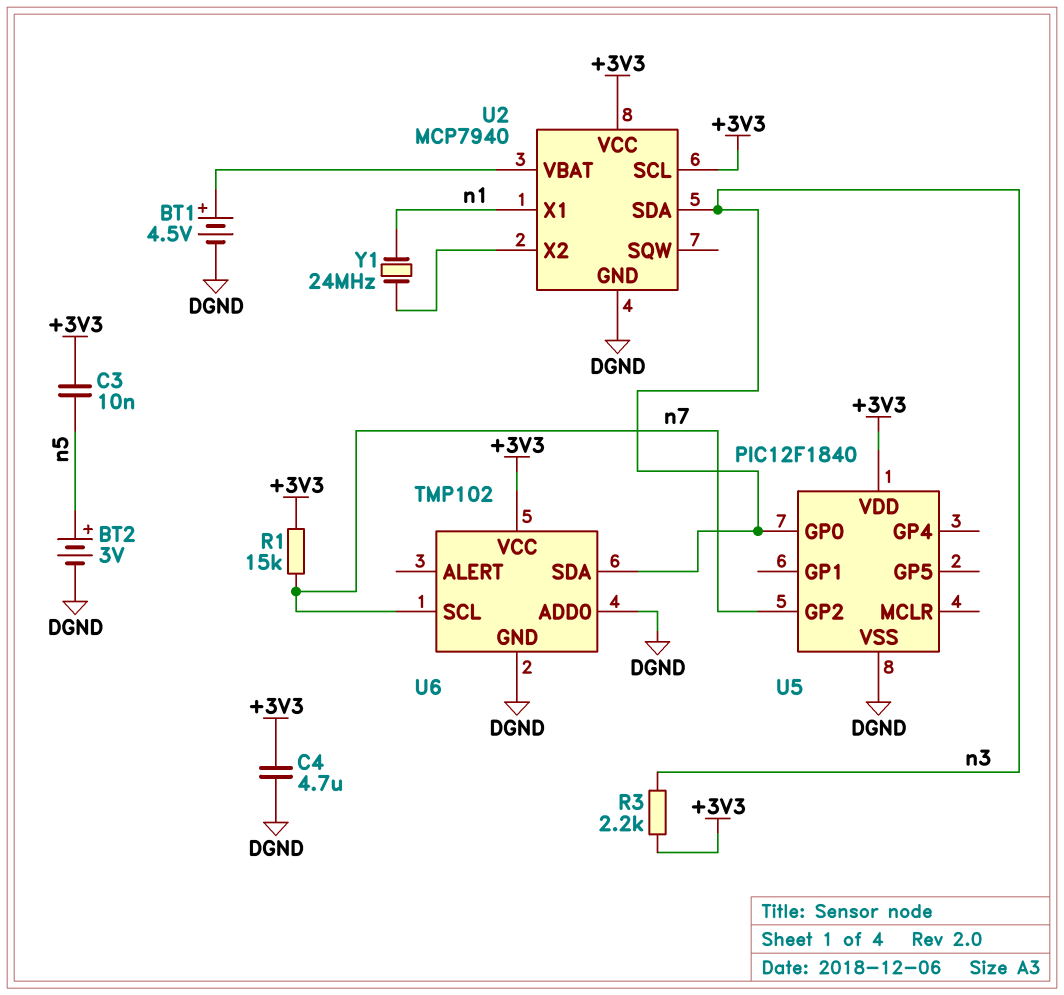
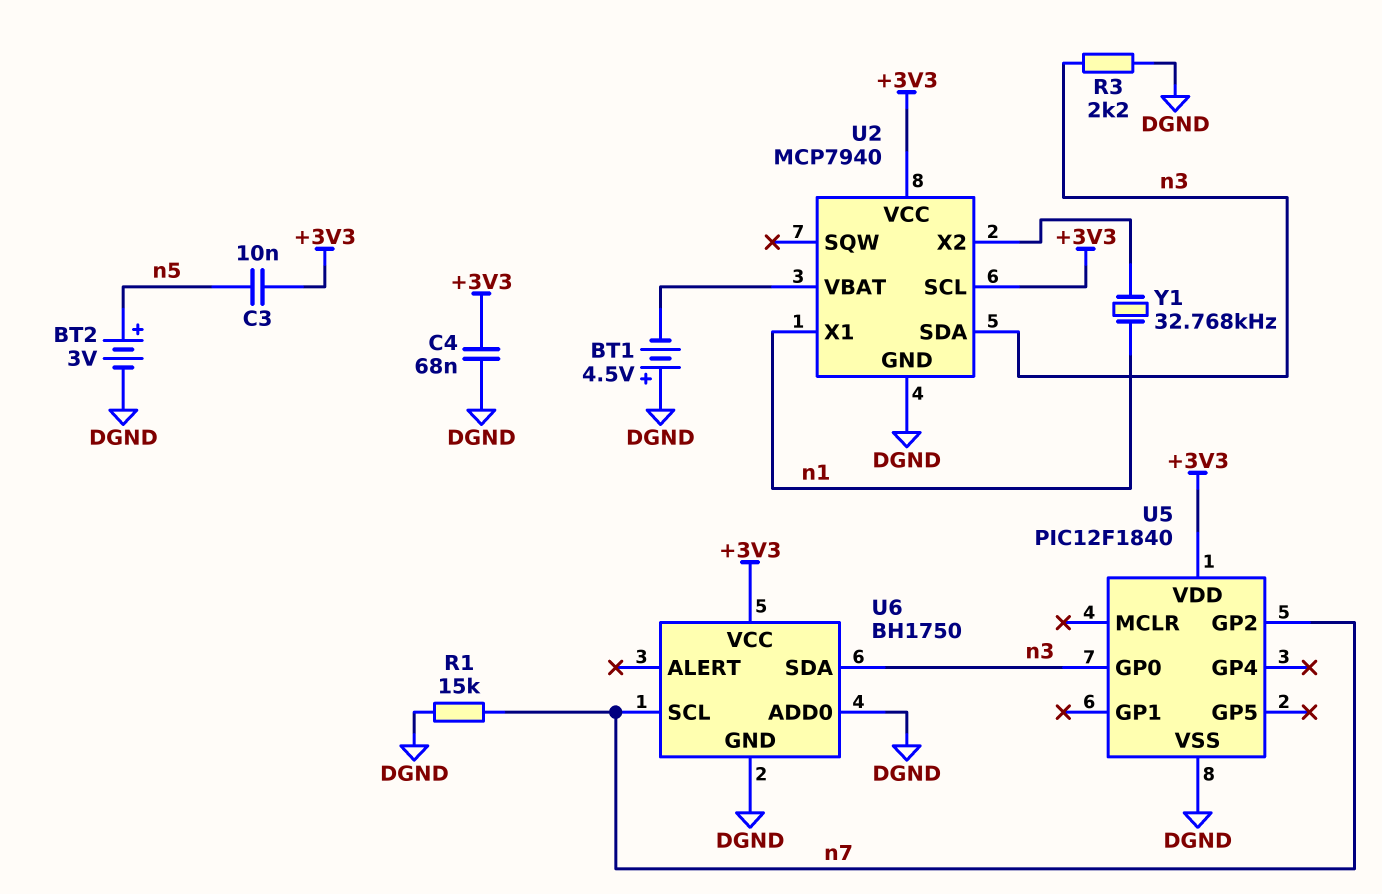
BT1: 4.5V (plus U2/VBAT, minus DGND) -> 4.5V (plus DGND, minus U2/VBAT)
C4: 4.7uF (+3V3, DGND) -> 68nF (+3V3, DGND)
R1: 15k (+3V3, n7) -> 15k (DGND, n7)
R3: 2.2k (+3V3, n3) -> 2.2k (DGND, n3)
U6: TMP102 -> BH1750
Y1: 24MHz (U2/X2, n1) -> 32.768kHz (U2/X2, n1)

